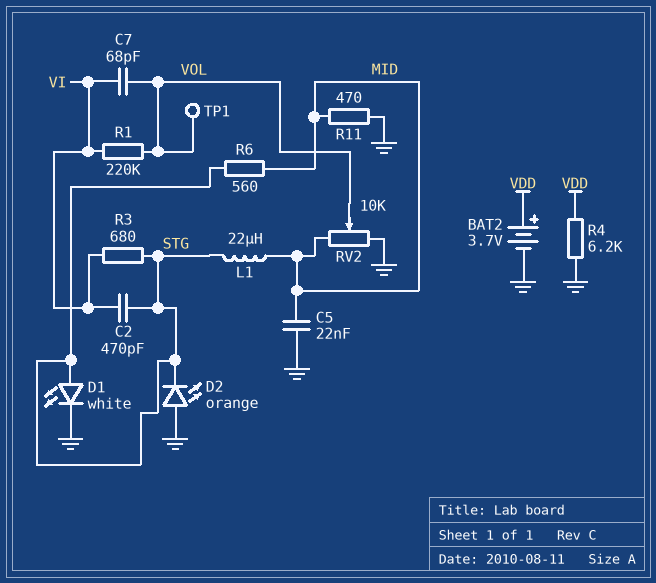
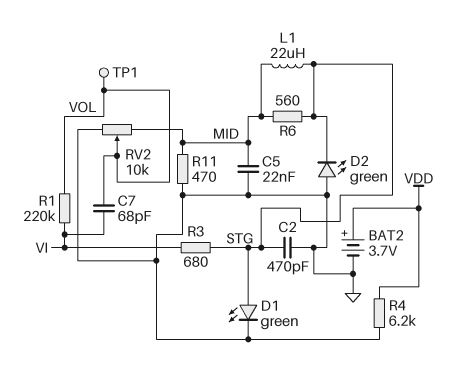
C2: 470pF (STG, VI) -> 470pF (GND, STG)
D1: LED white (A STG, K GND) -> LED green (A STG, K GND)
D2: LED orange (A GND, K STG) -> LED green (A GND, K STG)

